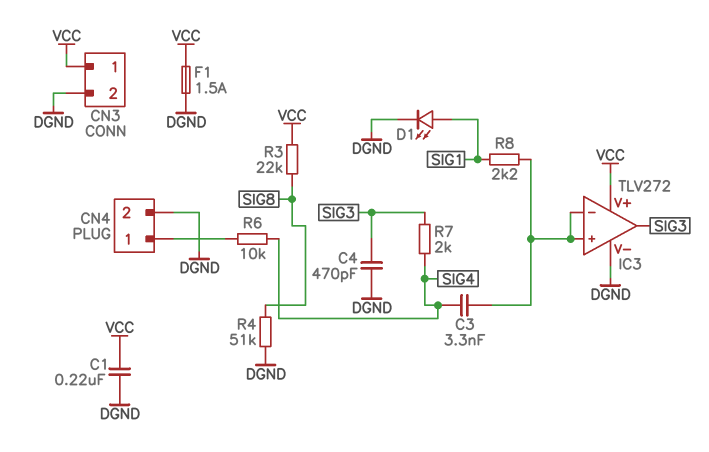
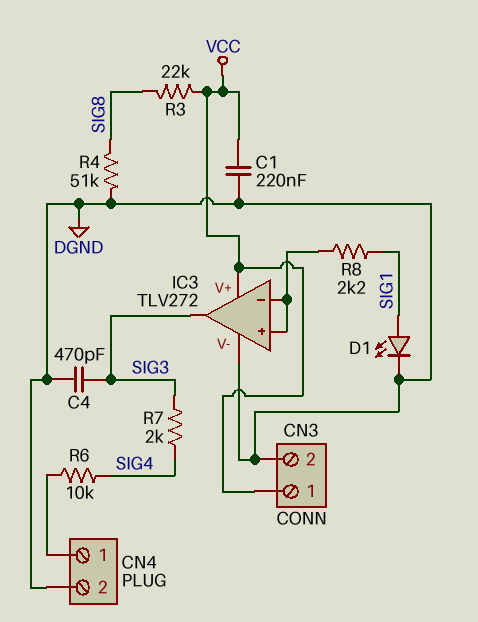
C3: 3.3nF (IC3/in+, SIG4) -> none
F1: 1.5A (DGND, VCC) -> none

